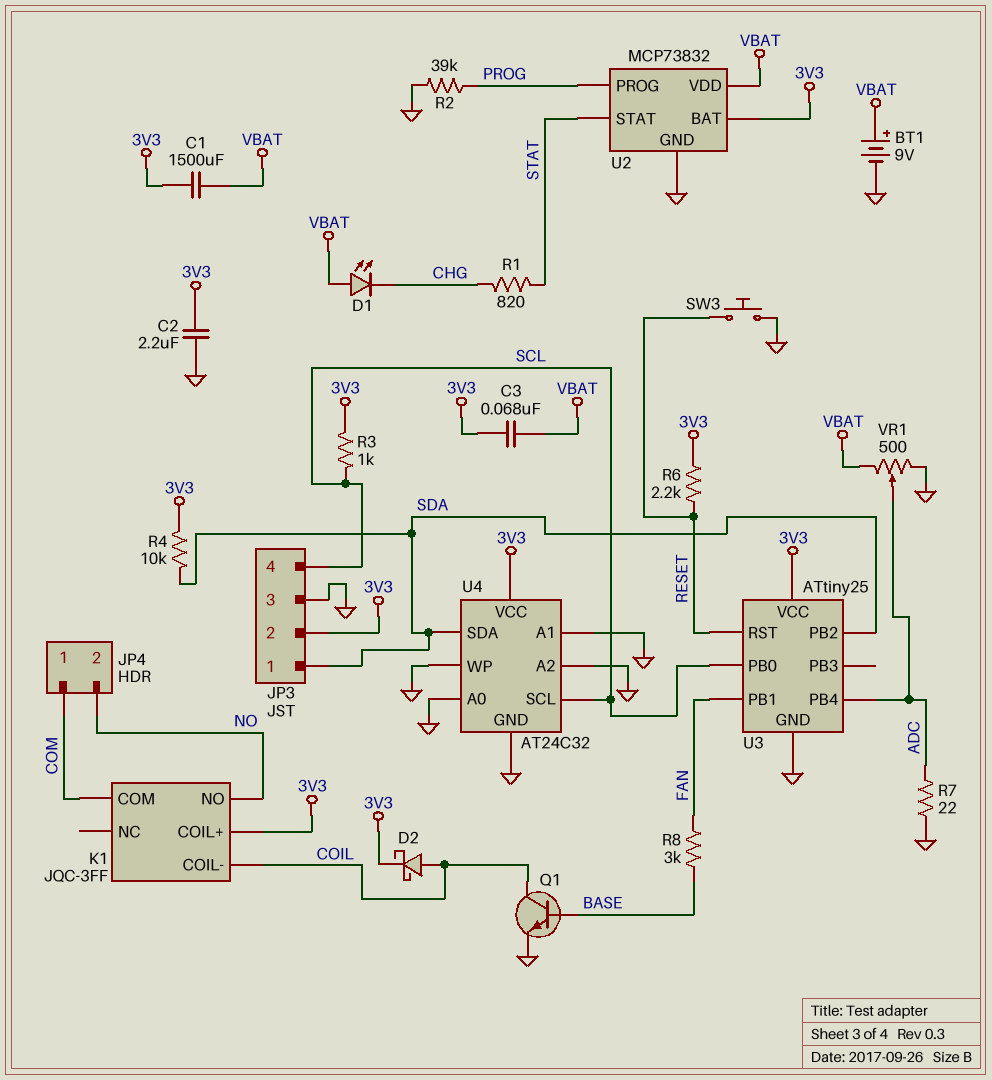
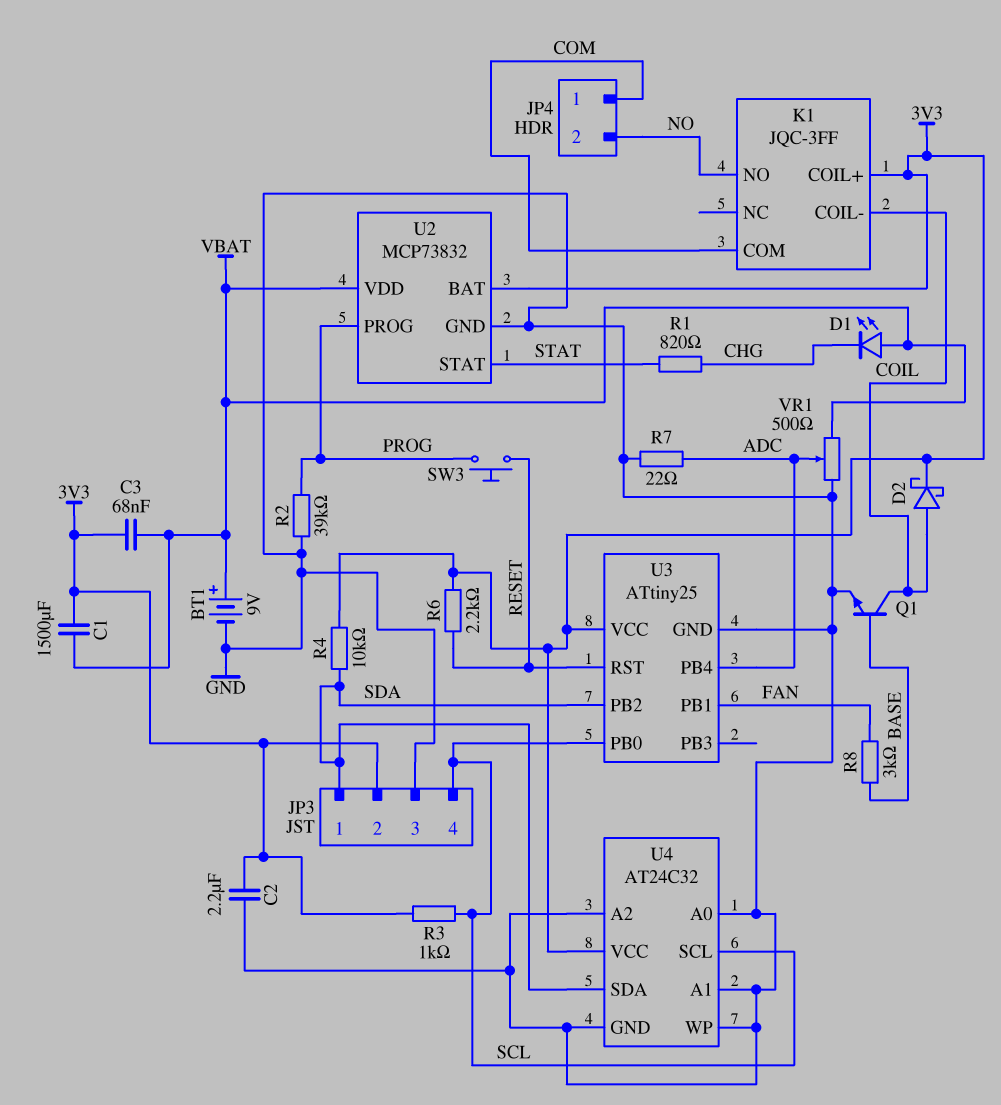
SW3: button (GND, RESET) -> button (PROG, RESET)

